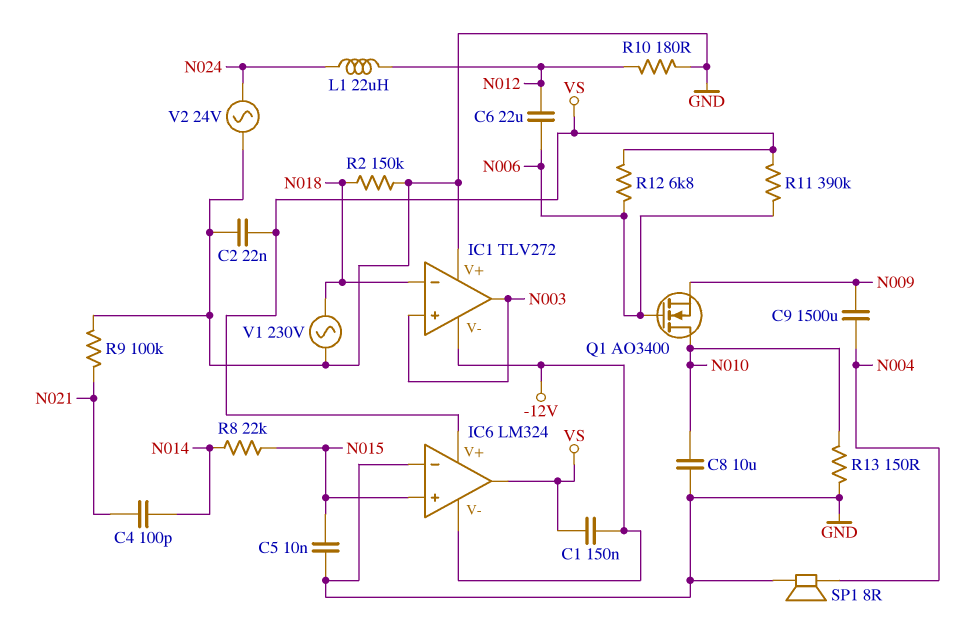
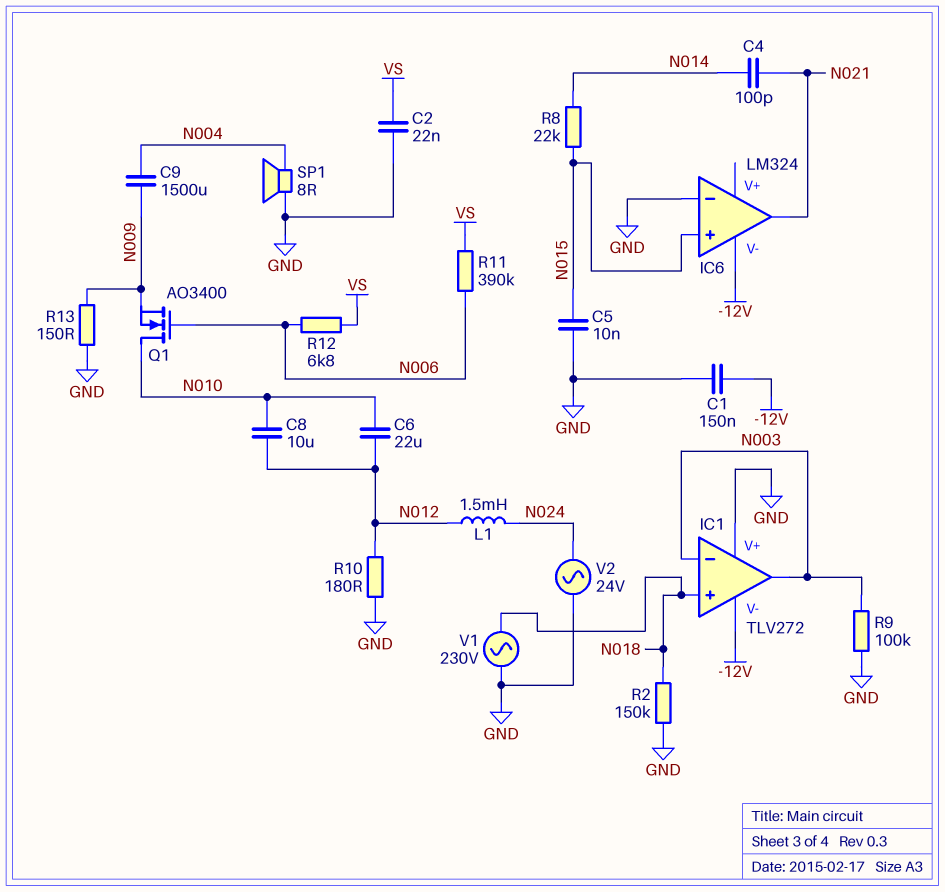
C1: 150nF (-12V, VS) -> 150nF (-12V, GND)
C6: 22uF (N006, N012) -> 22uF (N010, N012)
C8: 10uF (GND, N010) -> 10uF (N010, N012)
IC1 pin in+: N003 -> N018
IC1 pin in-: N018 -> N003
IC6 pin V+: VS -> none
IC6 pin out: VS -> N021
L1: 22uH (N012, N024) -> 1.5mH (N012, N024)
R9: 100k (GND, N021) -> 100k (GND, N003)
R13: 150 (GND, N010) -> 150 (GND, N009)

